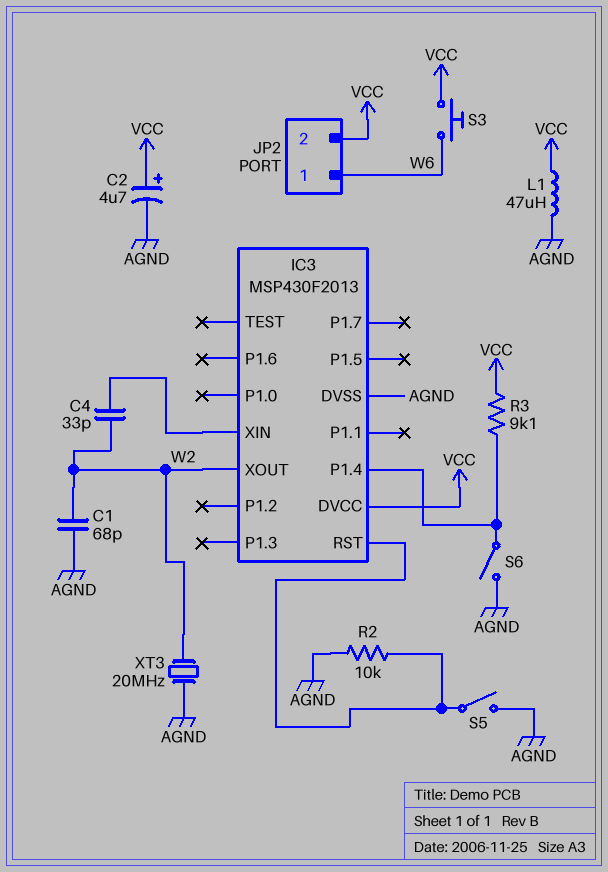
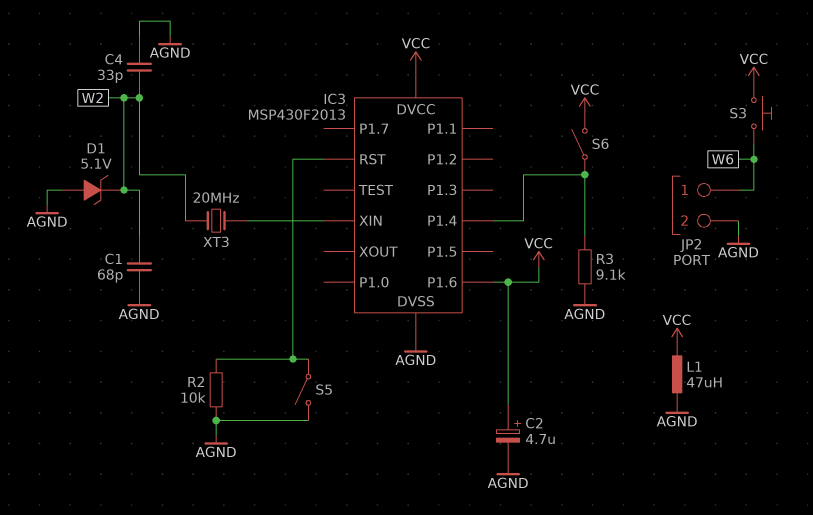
C4: 33pF (IC3/XIN, W2) -> 33pF (AGND, W2)
D1: none -> zener 5.1V (A AGND, K W2)
IC3 pin P1.6: none -> VCC
IC3 pin XOUT: W2 -> none
JP2 pin 2: VCC -> AGND
R3: 9.1k (IC3/P1.4, VCC) -> 9.1k (AGND, IC3/P1.4)
S6: switch (AGND, IC3/P1.4) -> switch (IC3/P1.4, VCC)
XT3: 20MHz (AGND, W2) -> 20MHz (IC3/XIN, W2)

